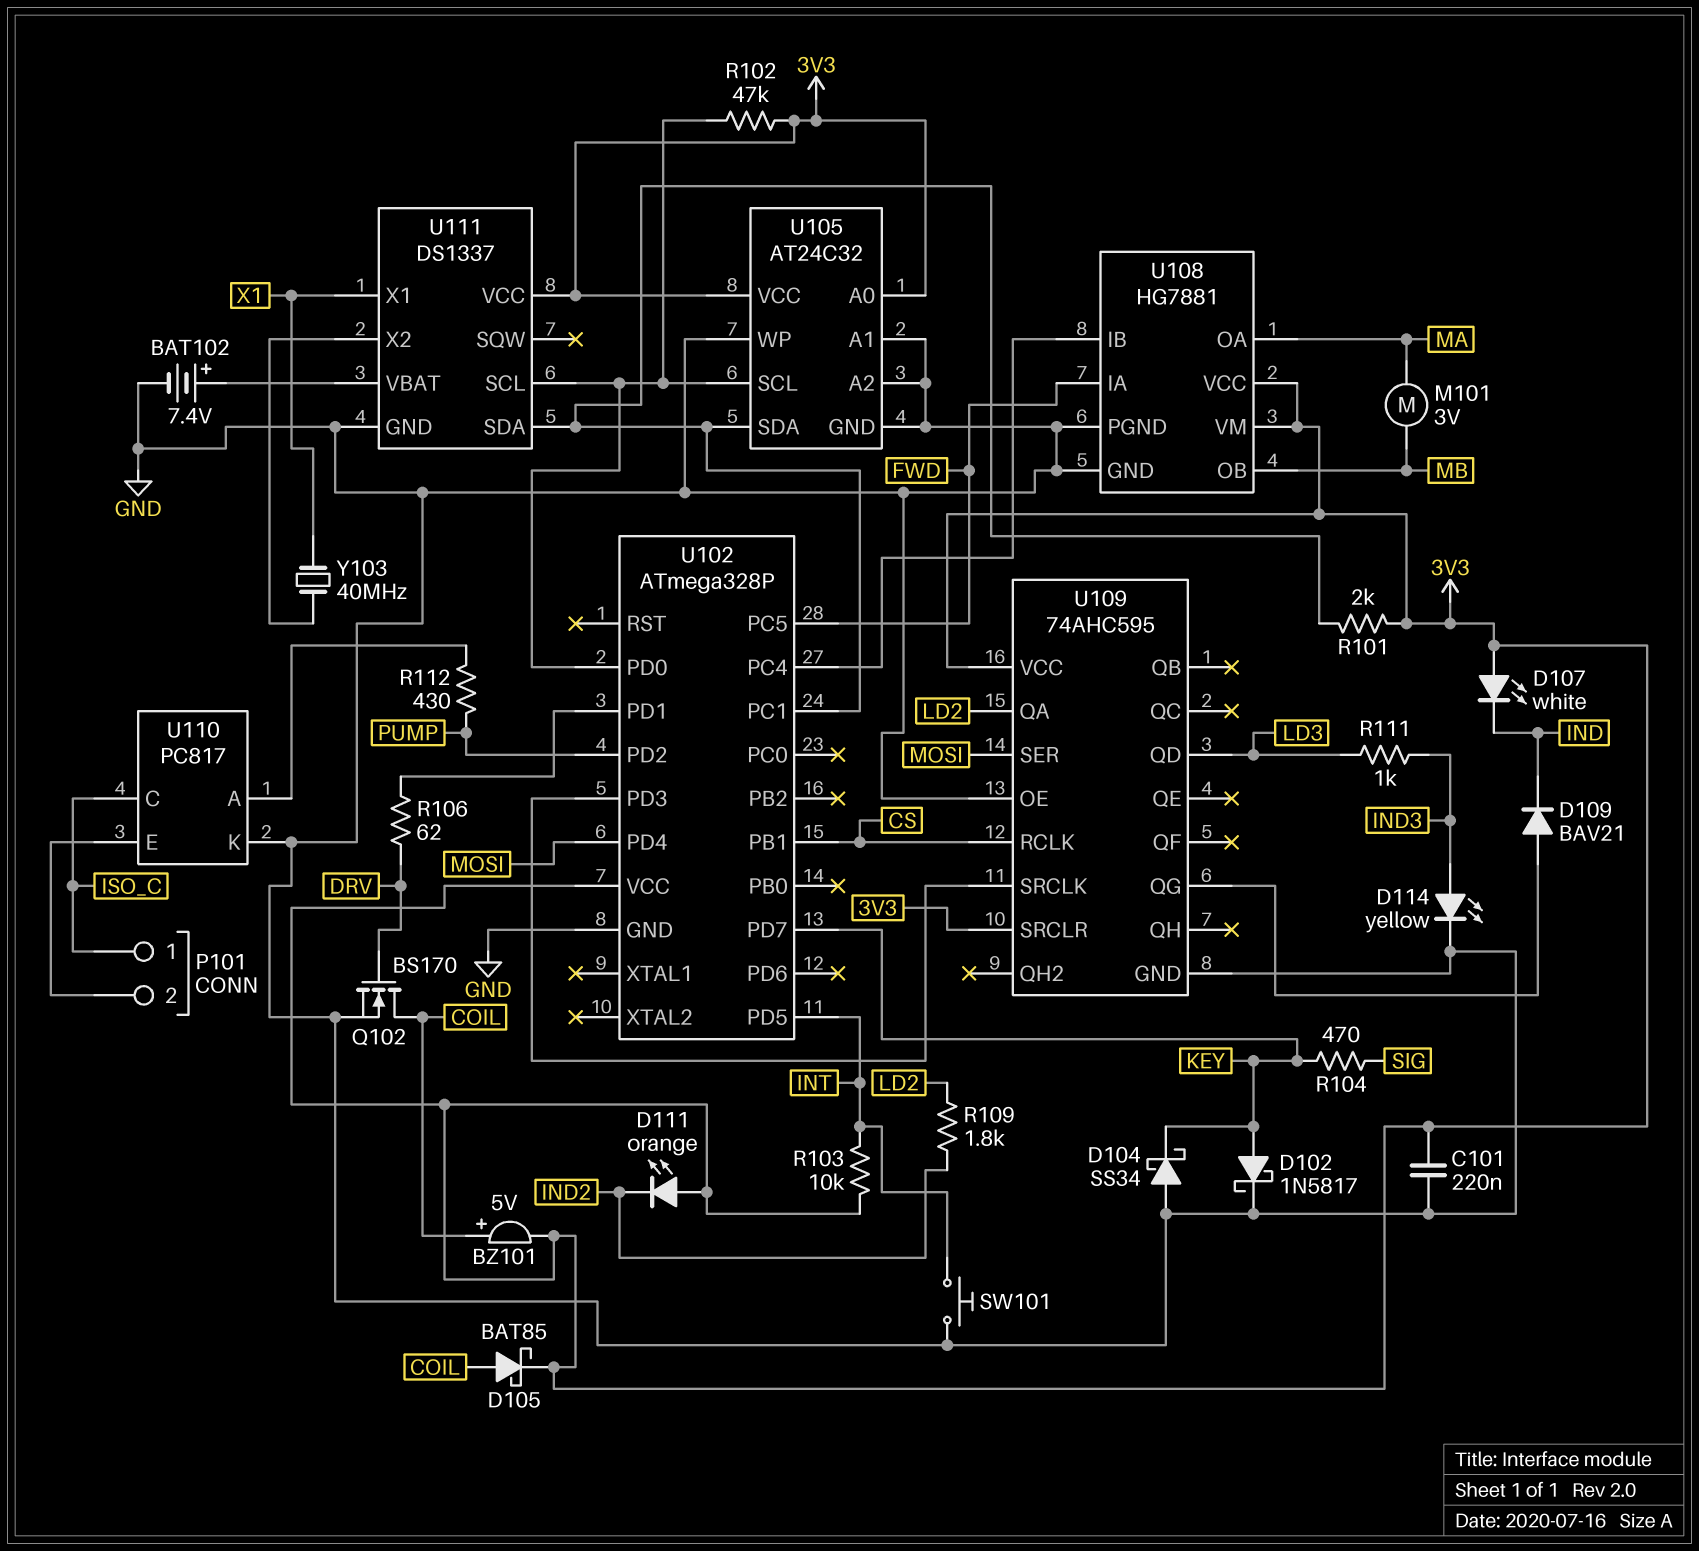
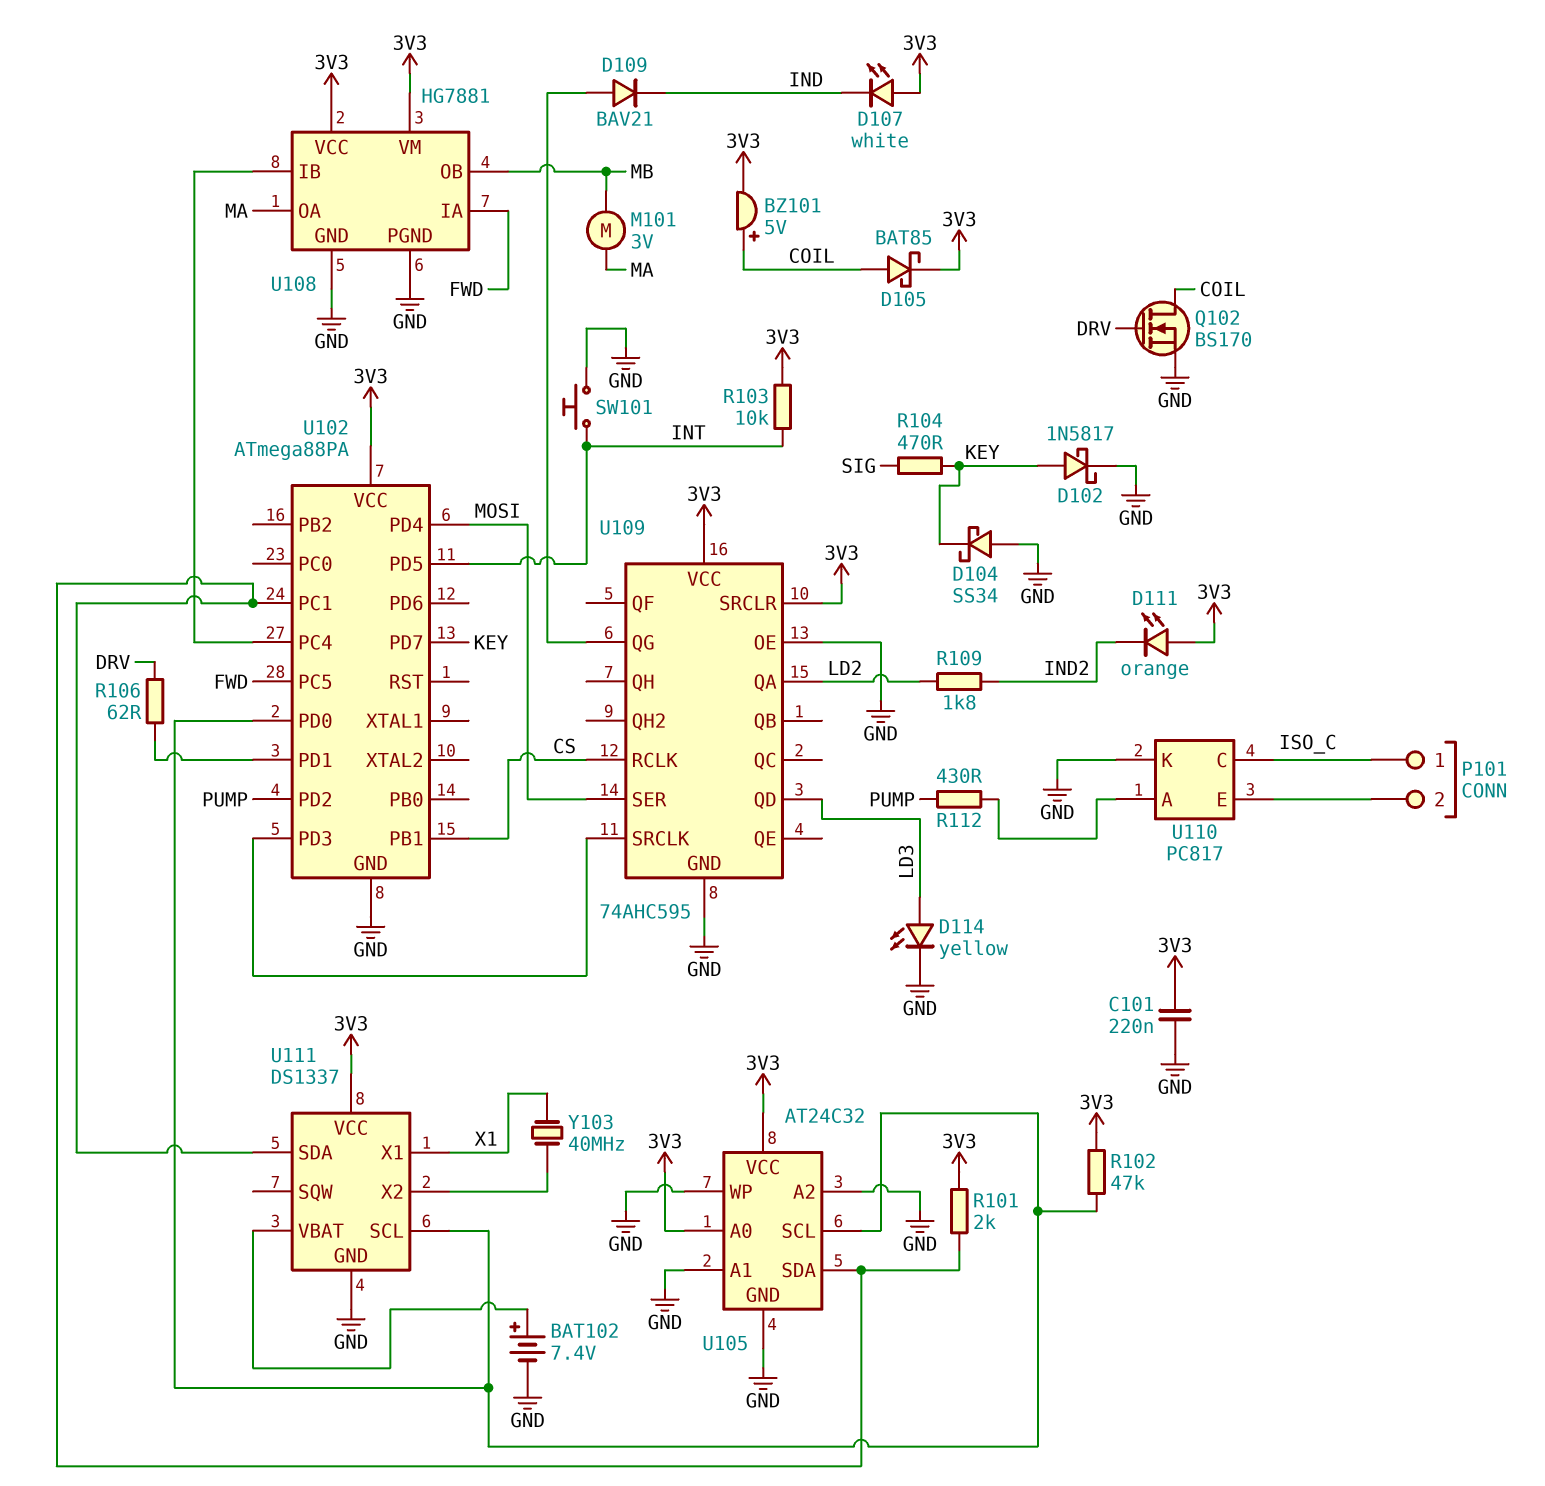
D114: LED yellow (A IND3, K GND) -> LED yellow (A LD3, K GND)
R111: 1k (IND3, LD3) -> none
U102: ATmega328P -> ATmega88PA

